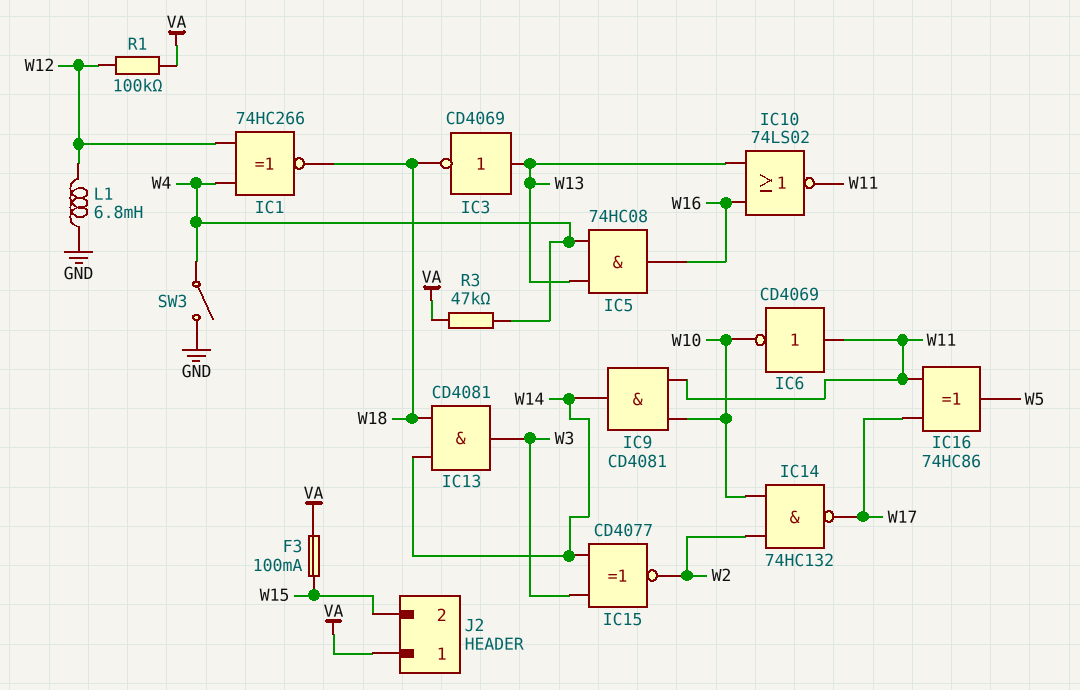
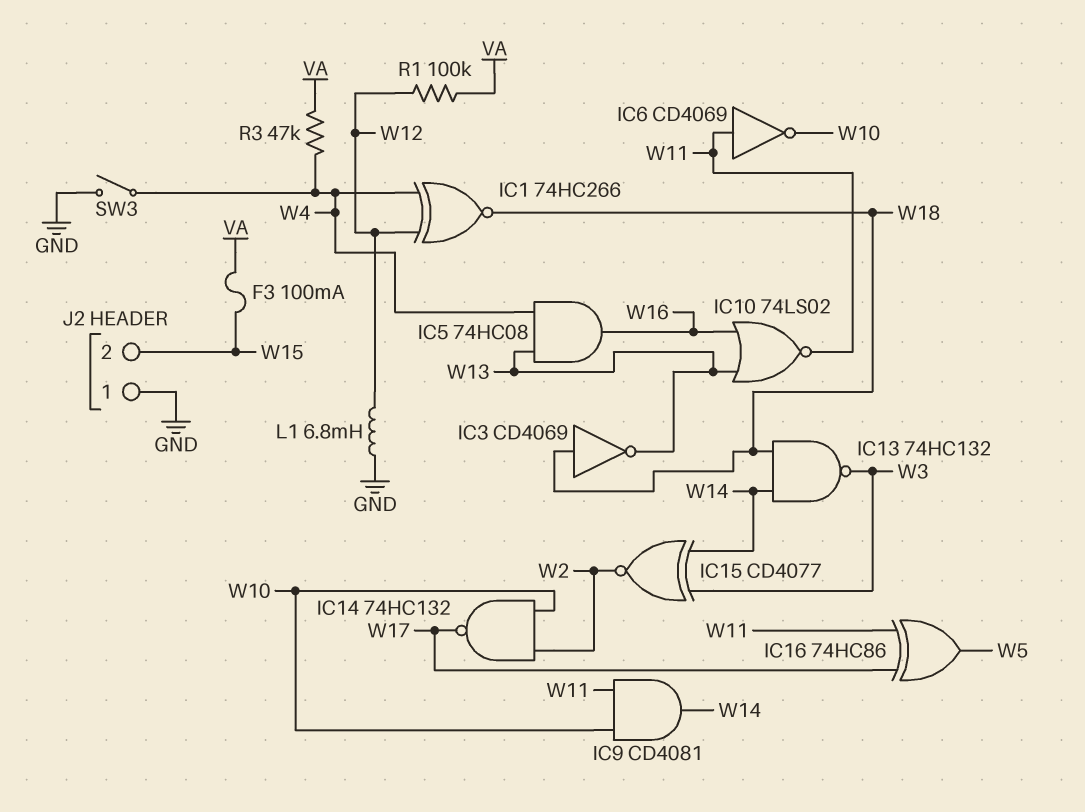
IC3: NOT CD4069 (in W13, out W18) -> NOT CD4069 (in W18, out W13)
IC13: AND CD4081 (in W14, in W18, out W3) -> NAND 74HC132 (in W14, in W18, out W3)
J2 pin 1: VA -> GND

